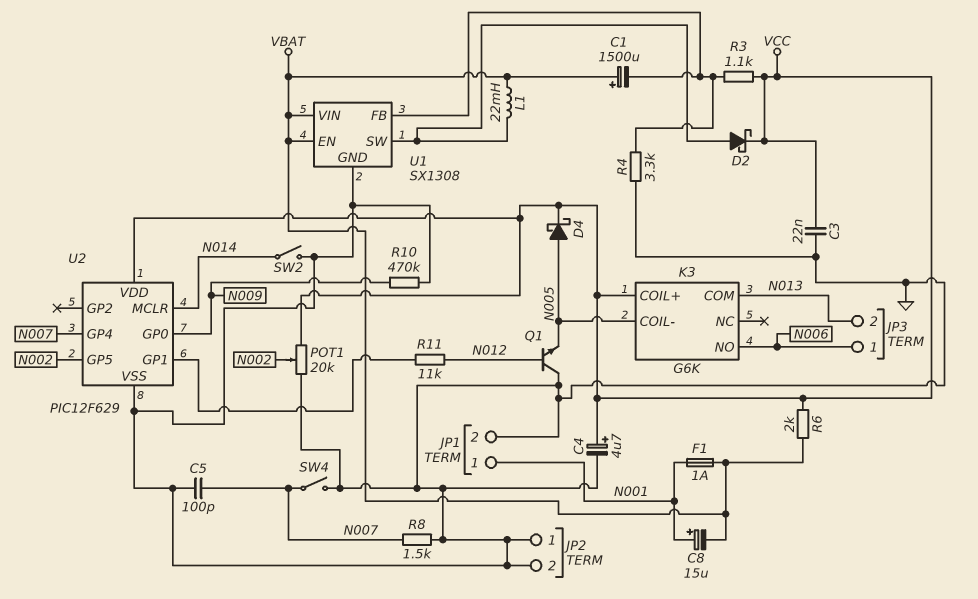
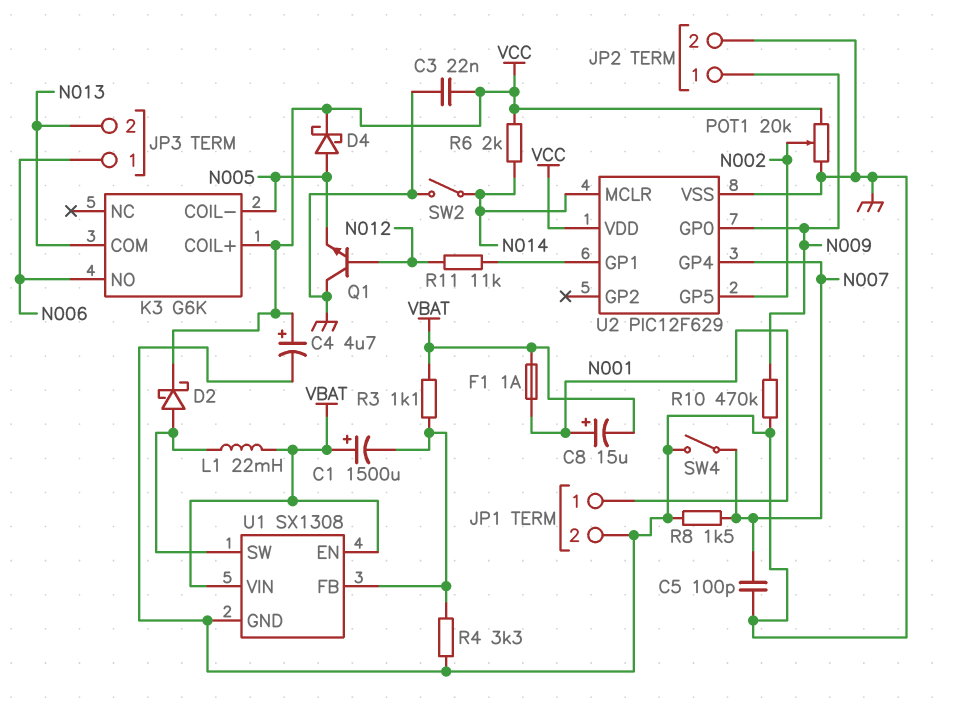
JP2 pin 1: GND -> N009
R3: 1.1k (U1/FB, VCC) -> 1.1k (U1/FB, VBAT)
R6: 2k (VBAT, VCC) -> 2k (N014, VCC)

